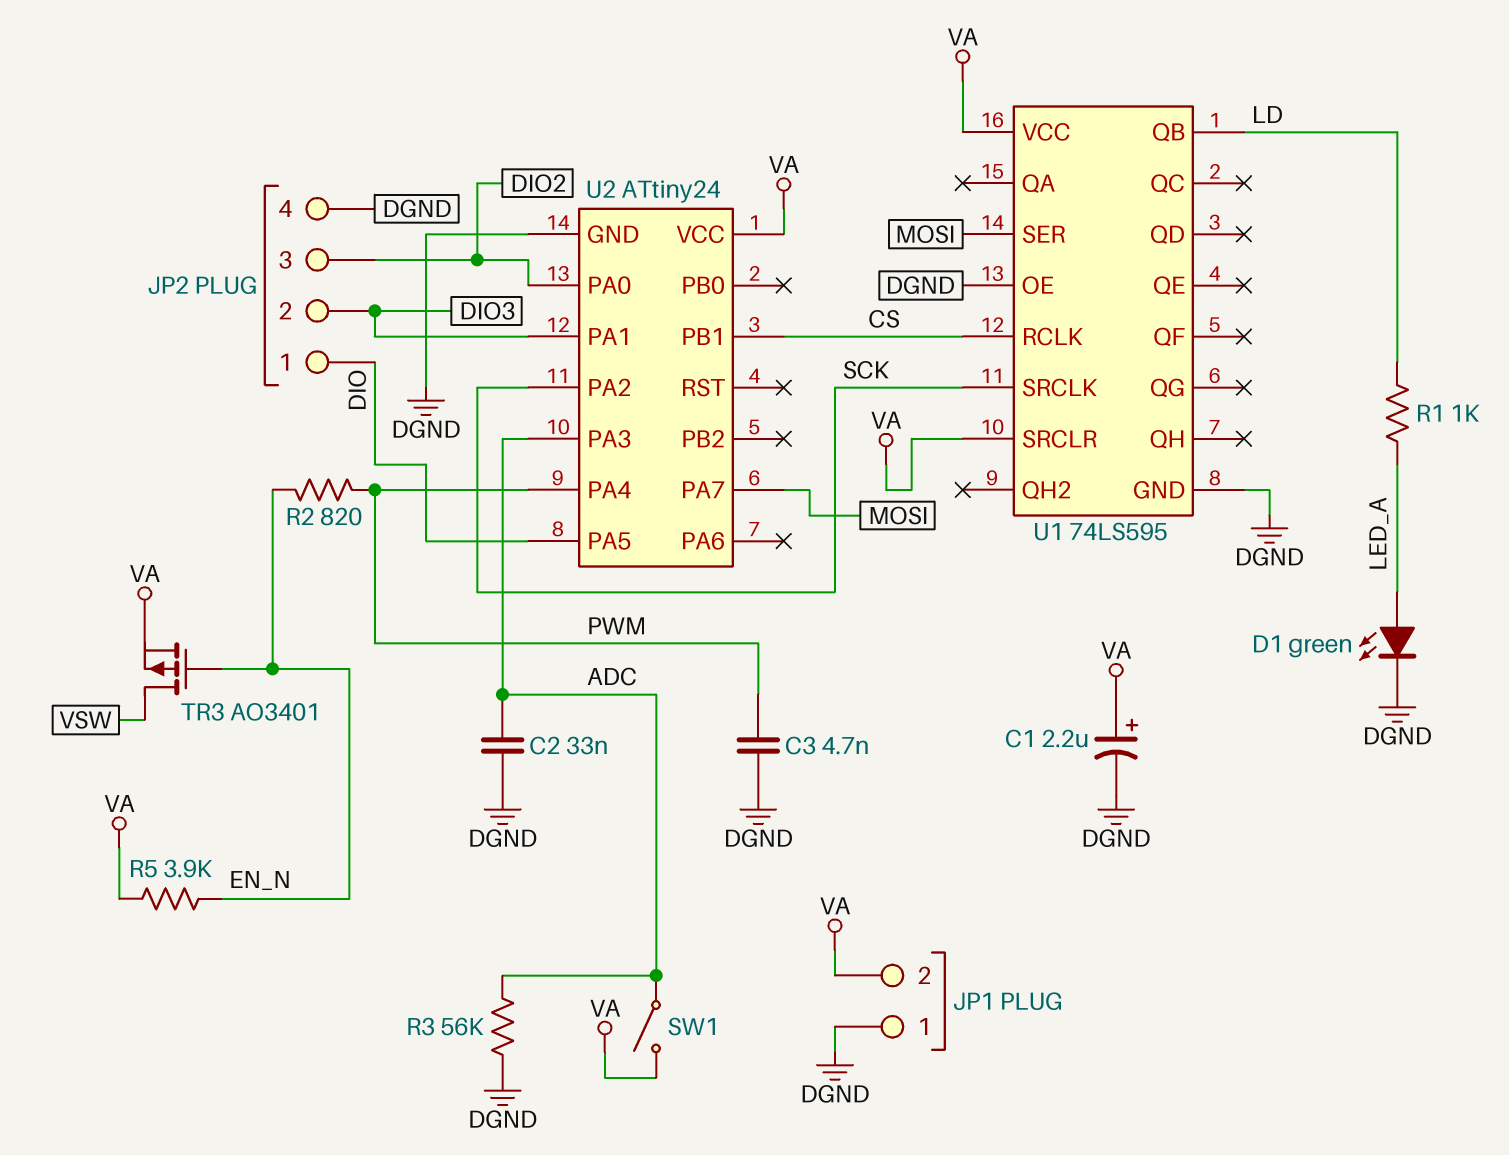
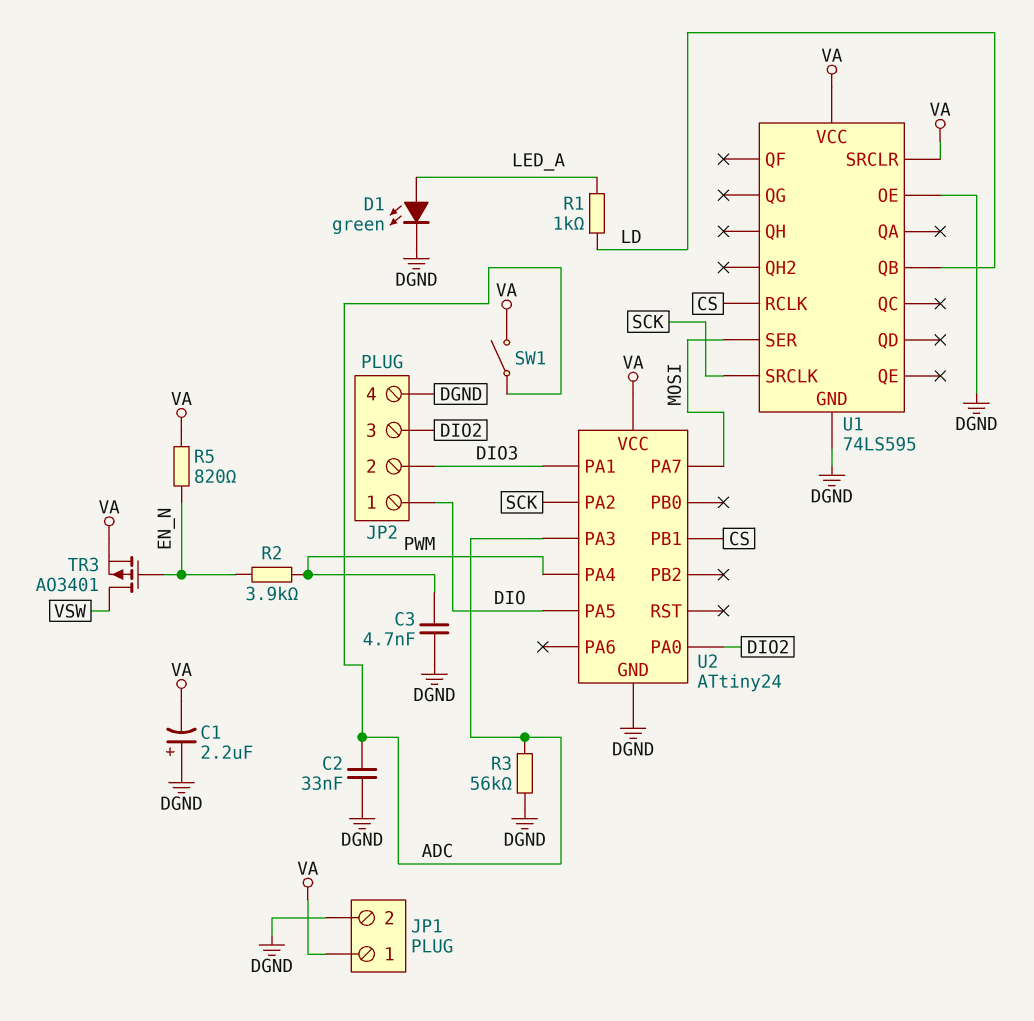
C1: 2.2uF (plus VA, minus DGND) -> 2.2uF (plus DGND, minus VA)
JP1 pin 1: DGND -> VA
JP1 pin 2: VA -> DGND
R2: 820 (EN_N, PWM) -> 3.9k (EN_N, PWM)
R5: 3.9k (EN_N, VA) -> 820 (EN_N, VA)

